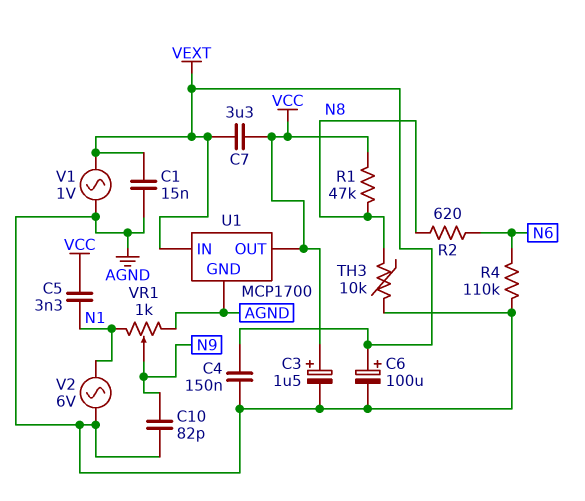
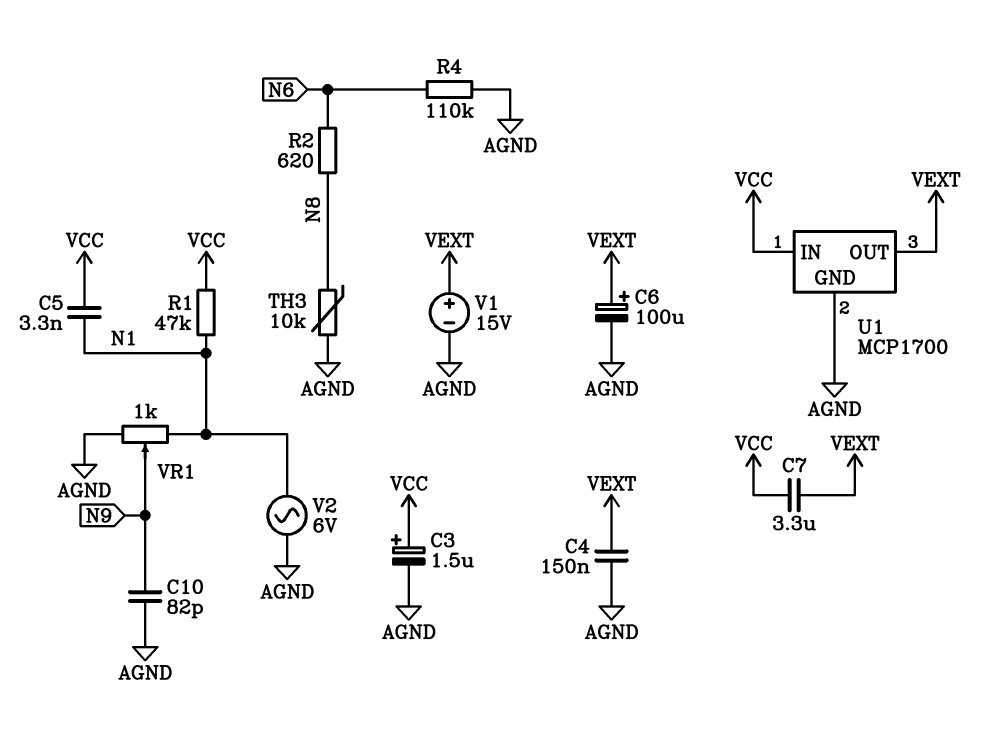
C1: 15nF (AGND, VEXT) -> none
R1: 47k (N8, VCC) -> 47k (N1, VCC)
U1 pin IN: VEXT -> VCC
U1 pin OUT: VCC -> VEXT
V1: AC 1V (AGND, VEXT) -> 15V (plus VEXT, minus AGND)

